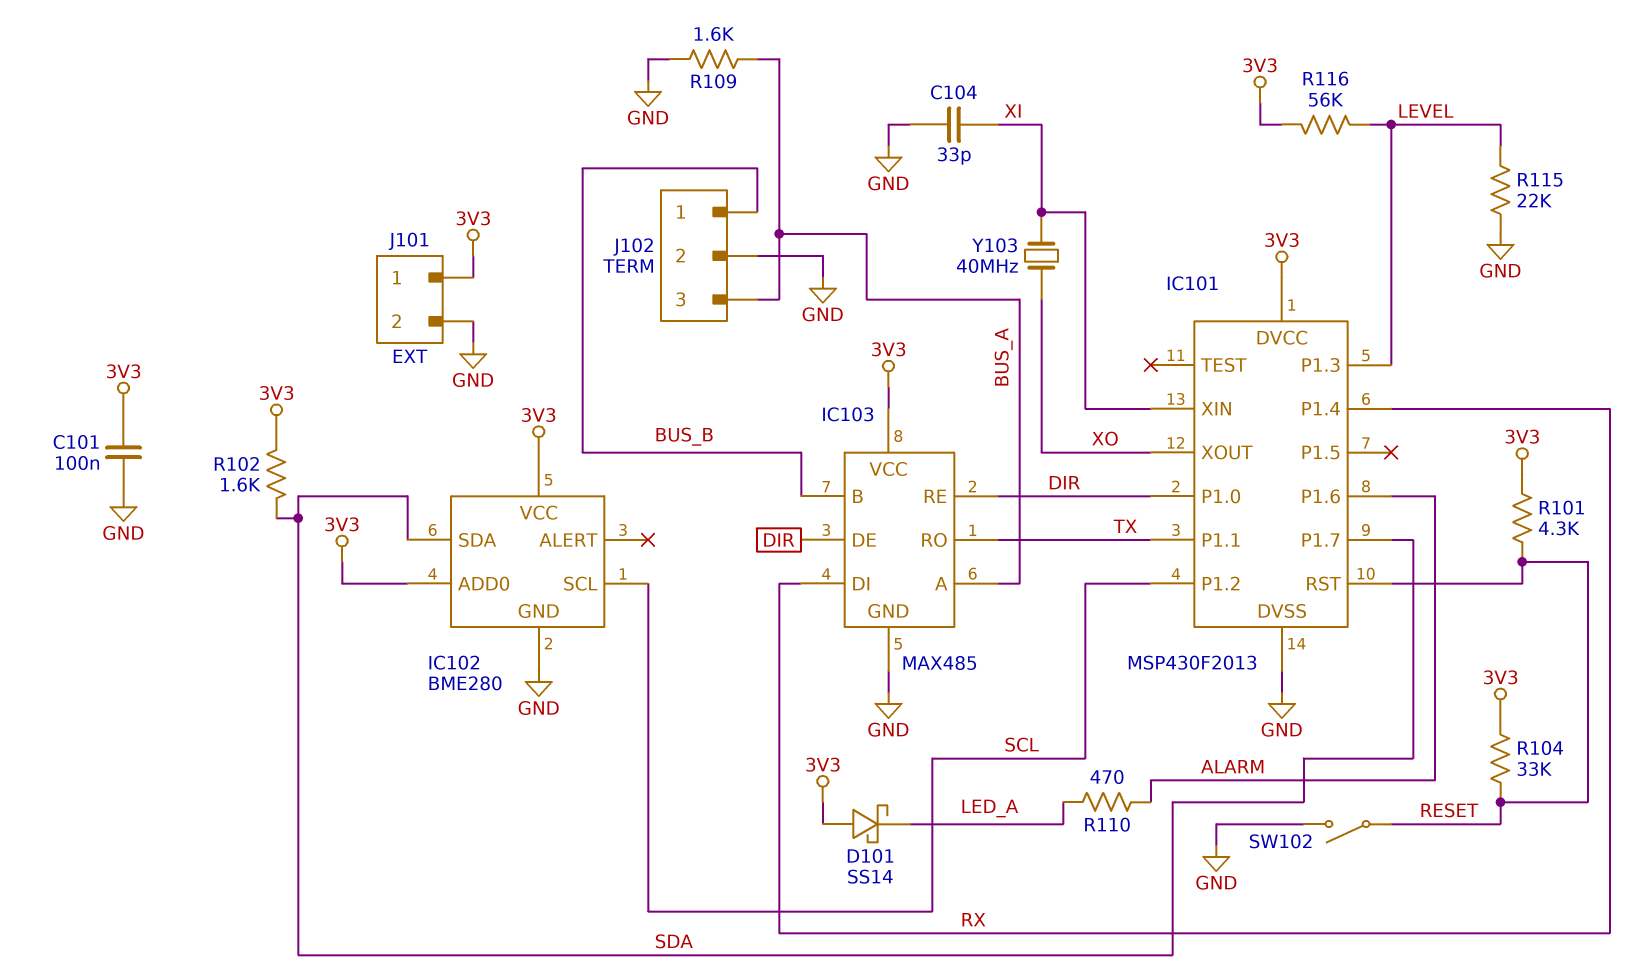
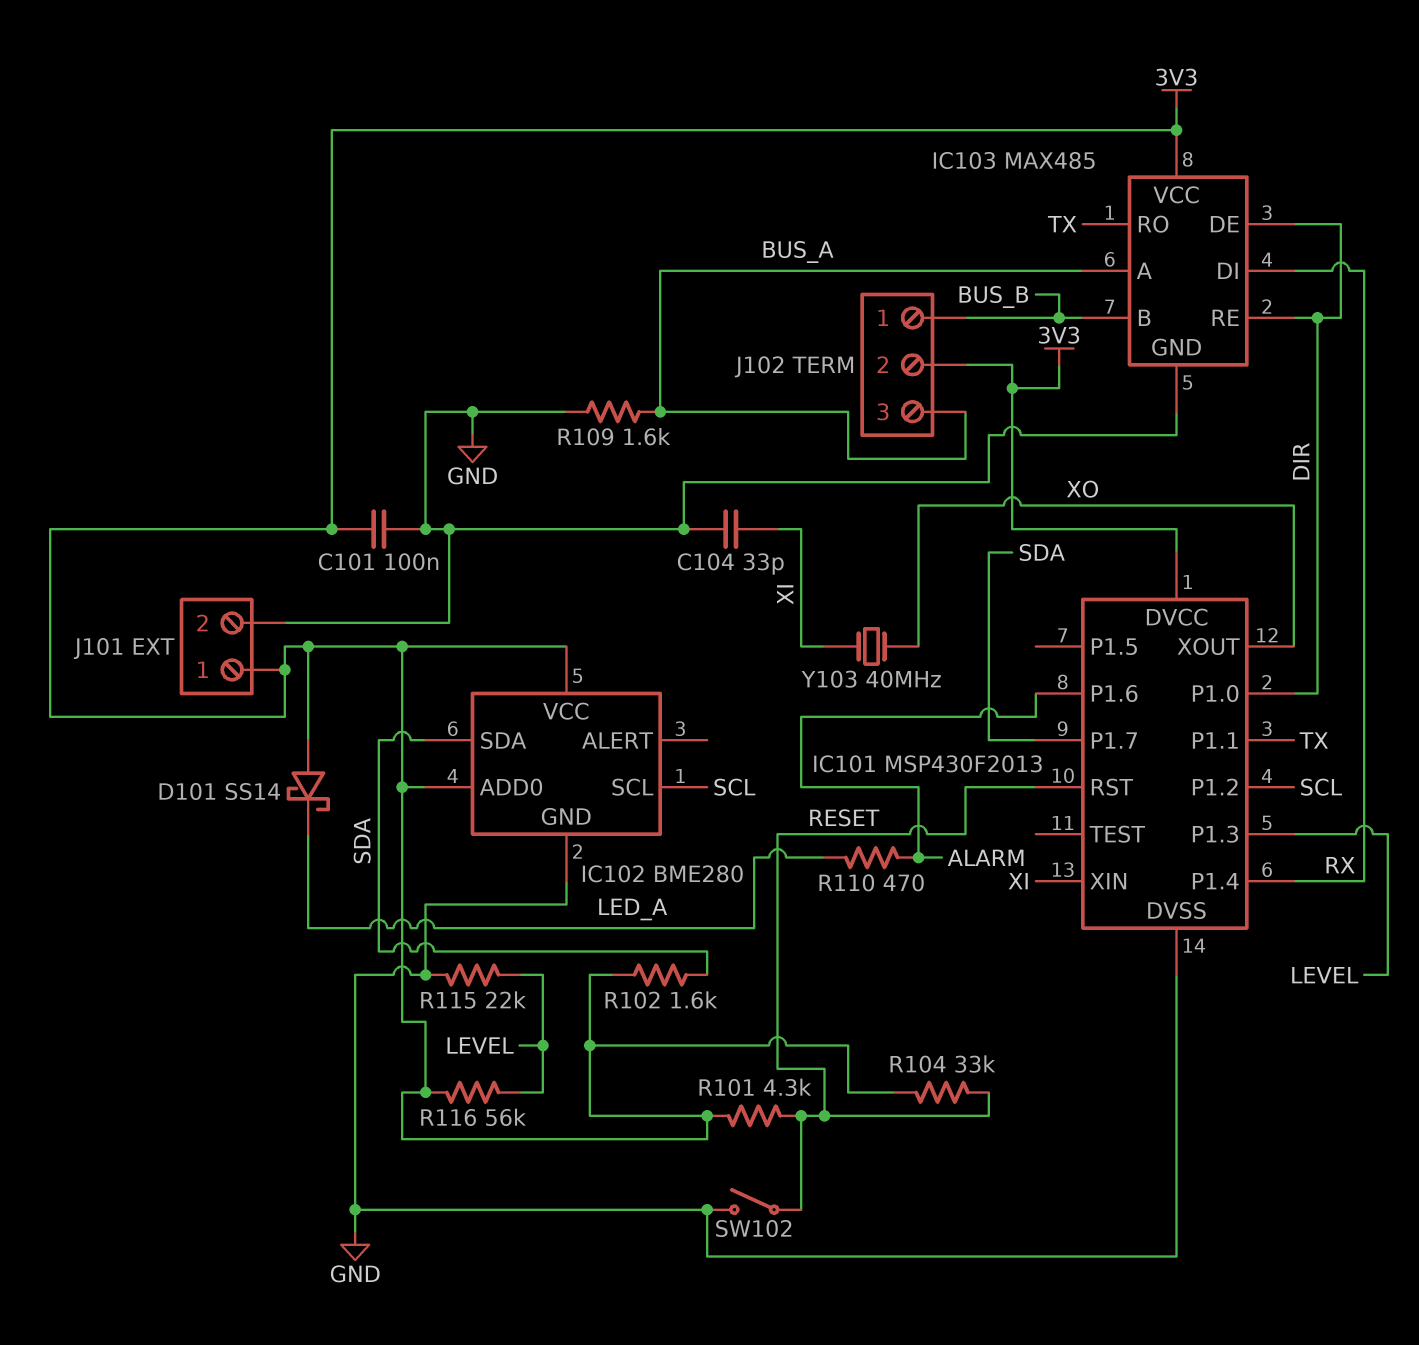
J102 pin 2: GND -> 3V3

